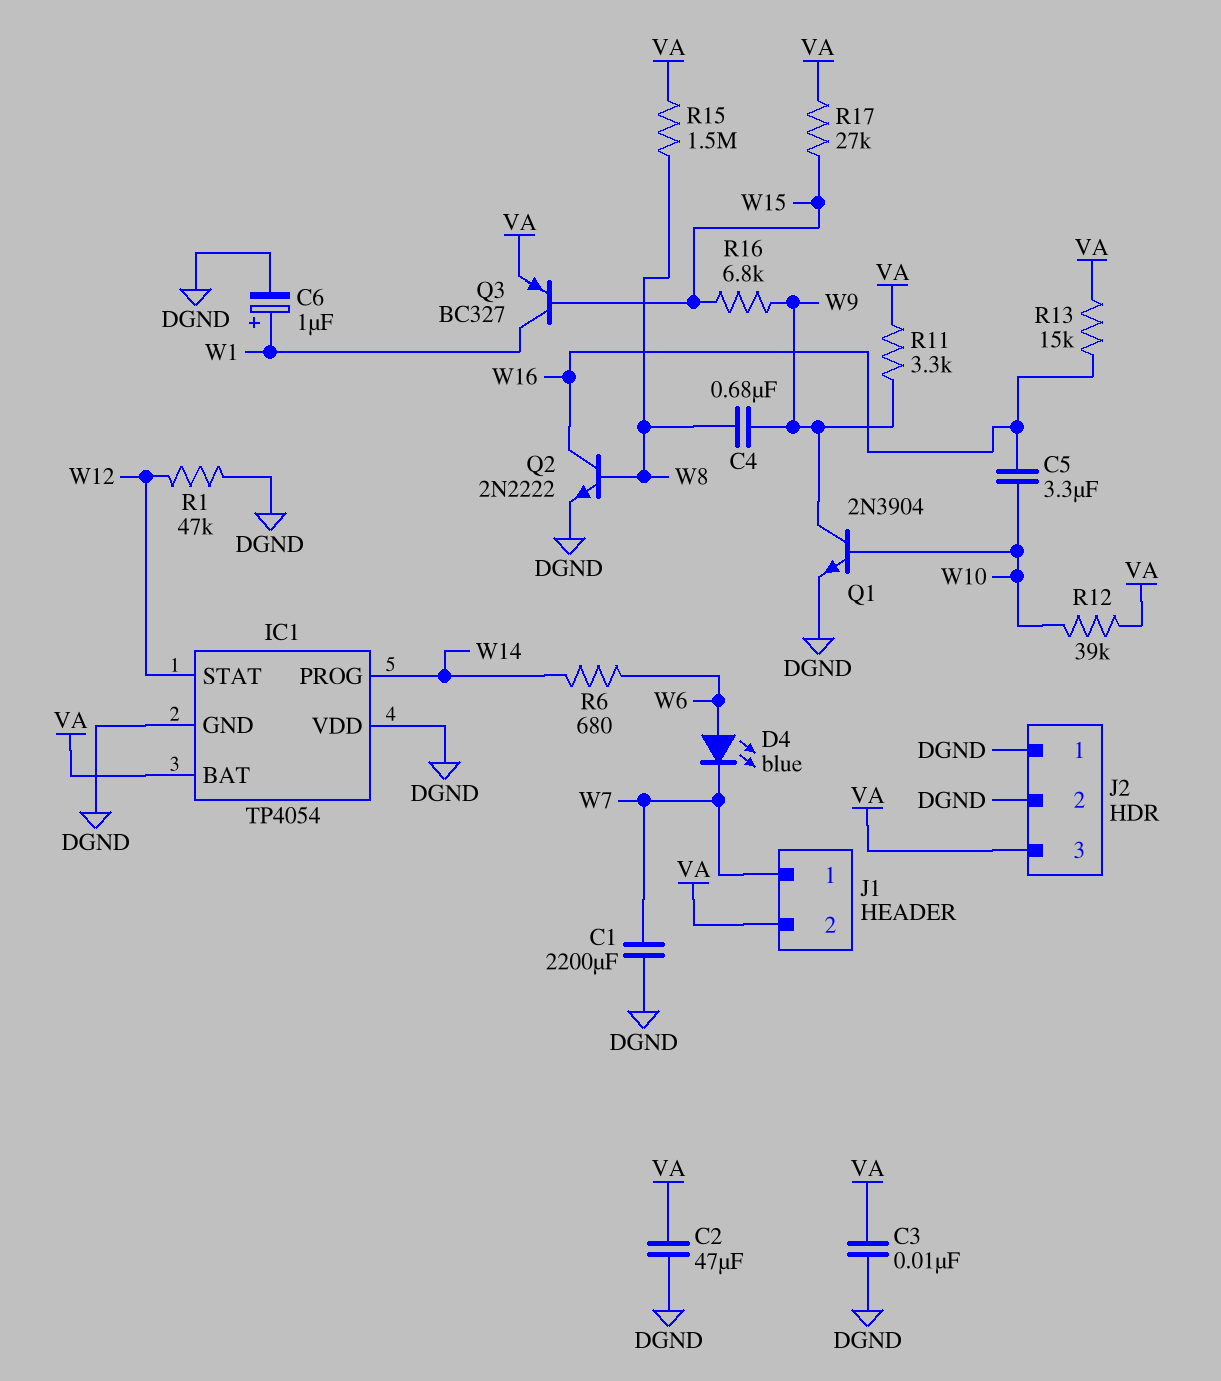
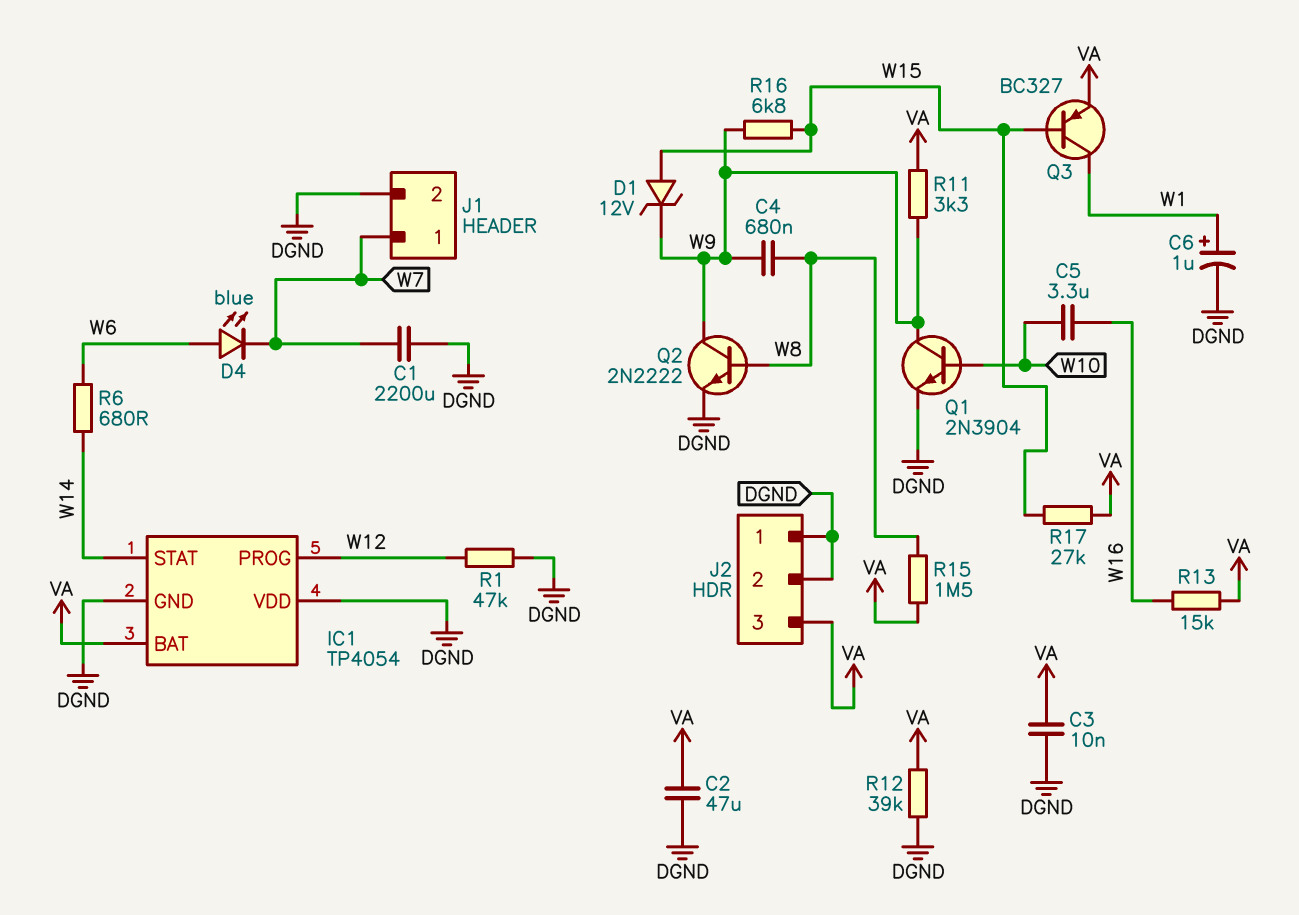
D1: none -> zener 12V (A W15, K W9)
IC1 pin PROG: W14 -> W12
IC1 pin STAT: W12 -> W14
J1 pin 2: VA -> DGND
Q2: NPN 2N2222 (B W8, C W16, E DGND) -> NPN 2N2222 (B W8, C W9, E DGND)
R12: 39k (VA, W10) -> 39k (DGND, VA)

